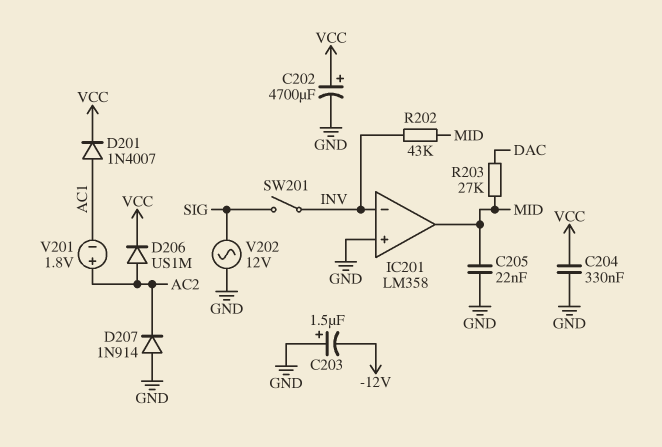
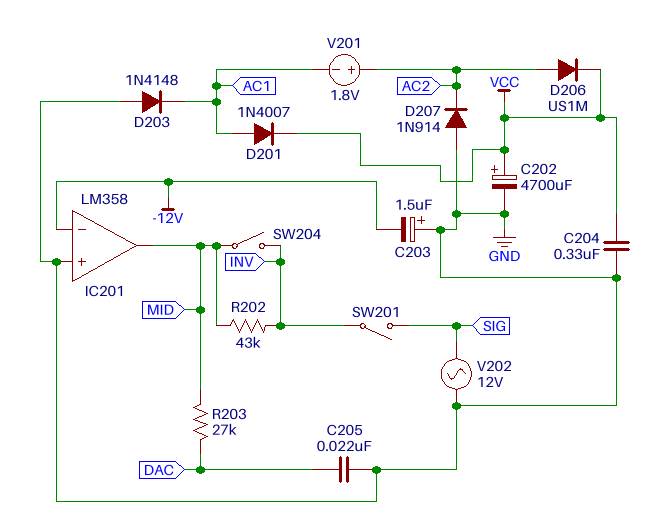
C205: 22nF (GND, MID) -> 22nF (DAC, GND)
D203: none -> diode 1N4148 (A GND, K AC1)
IC201 pin in-: INV -> -12V
SW204: none -> switch (INV, MID)

